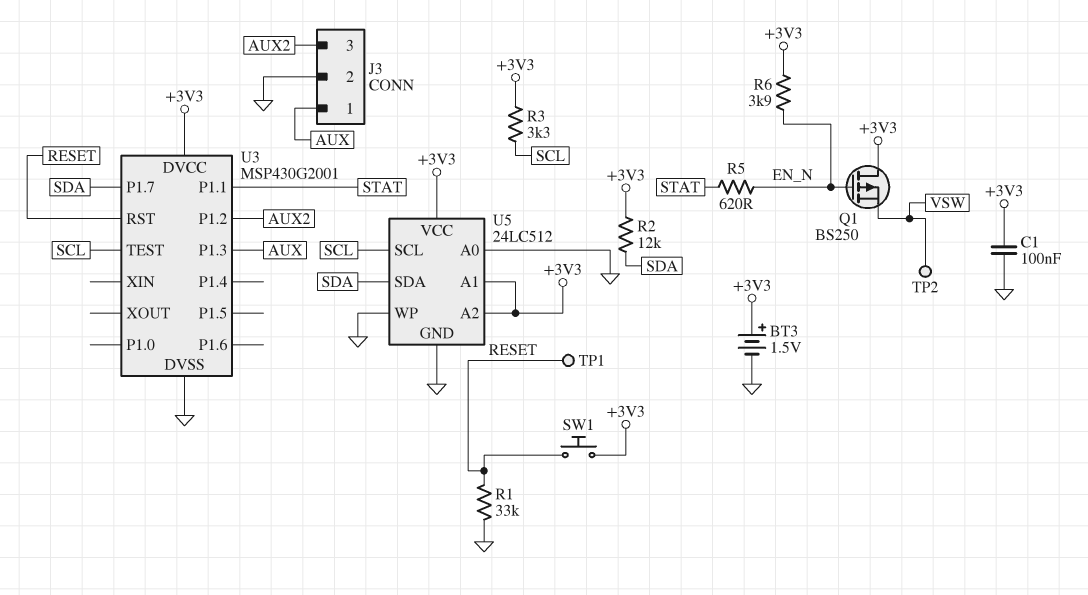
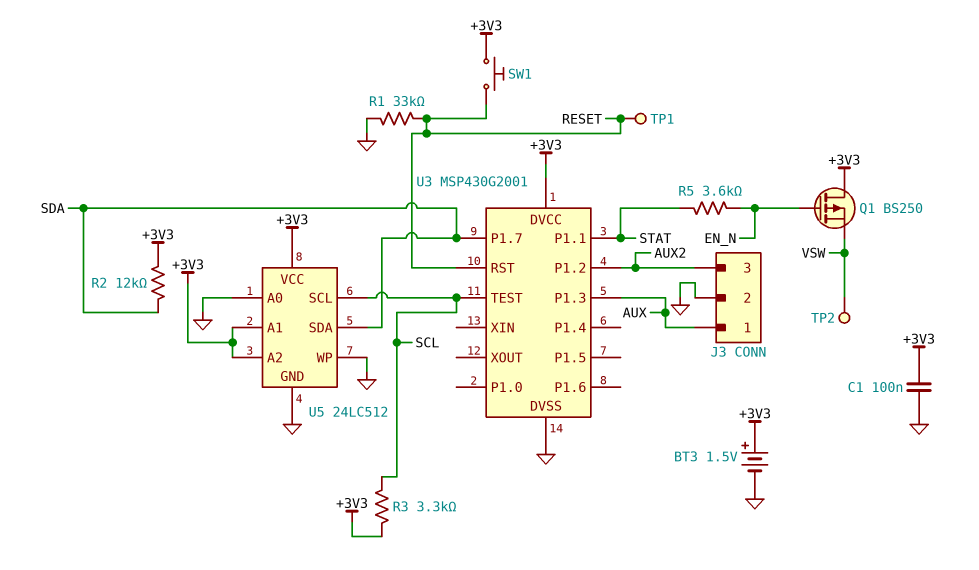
R5: 620 (EN_N, STAT) -> 3.6k (EN_N, STAT)
R6: 3.9k (+3V3, EN_N) -> none

